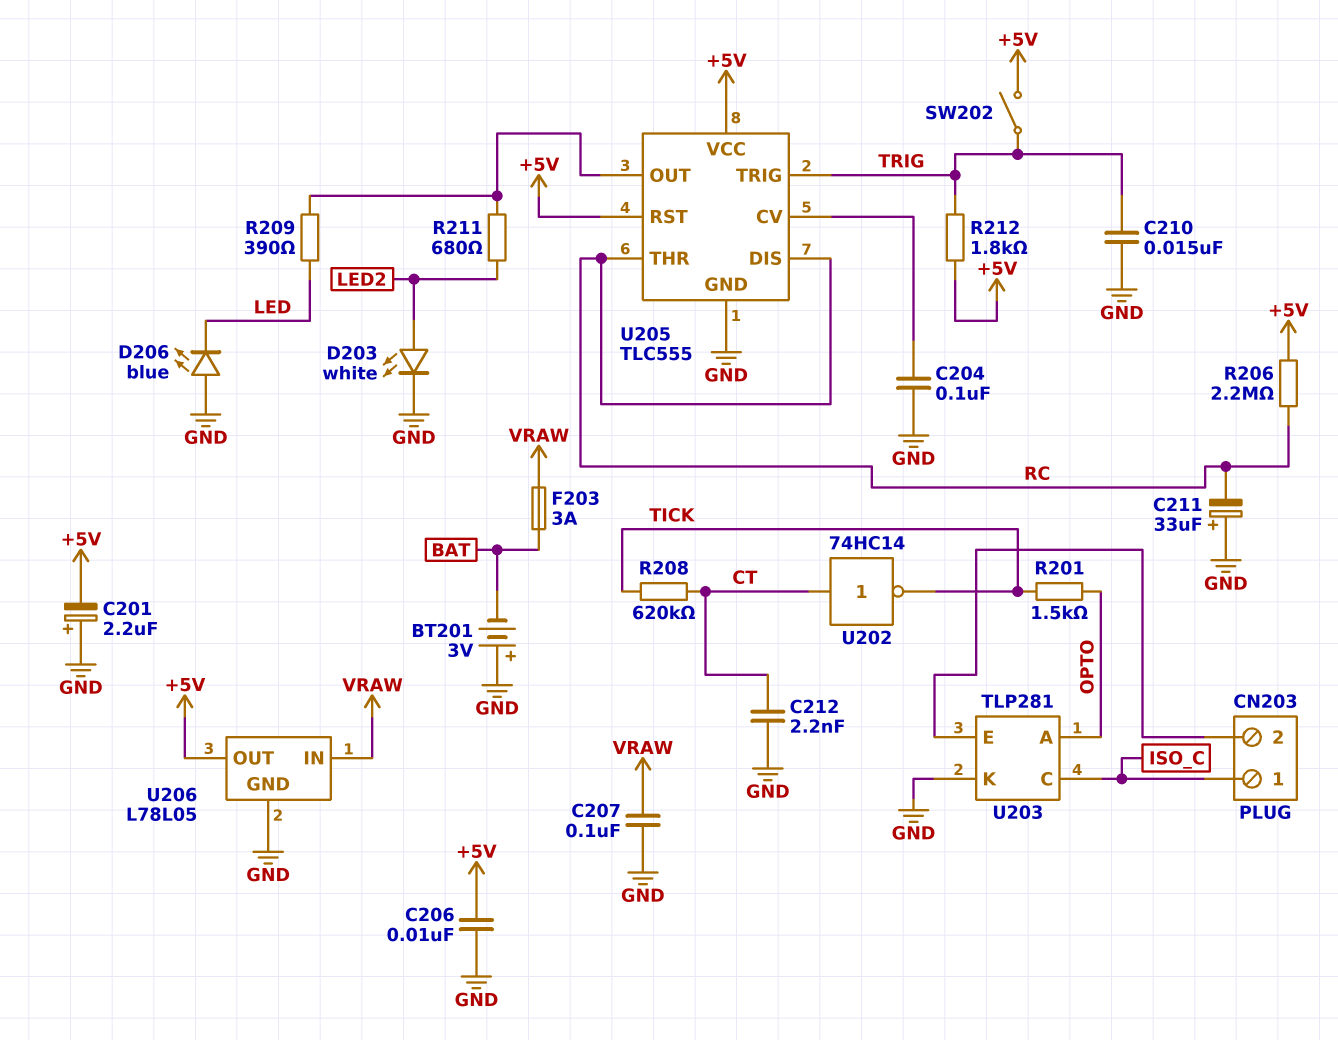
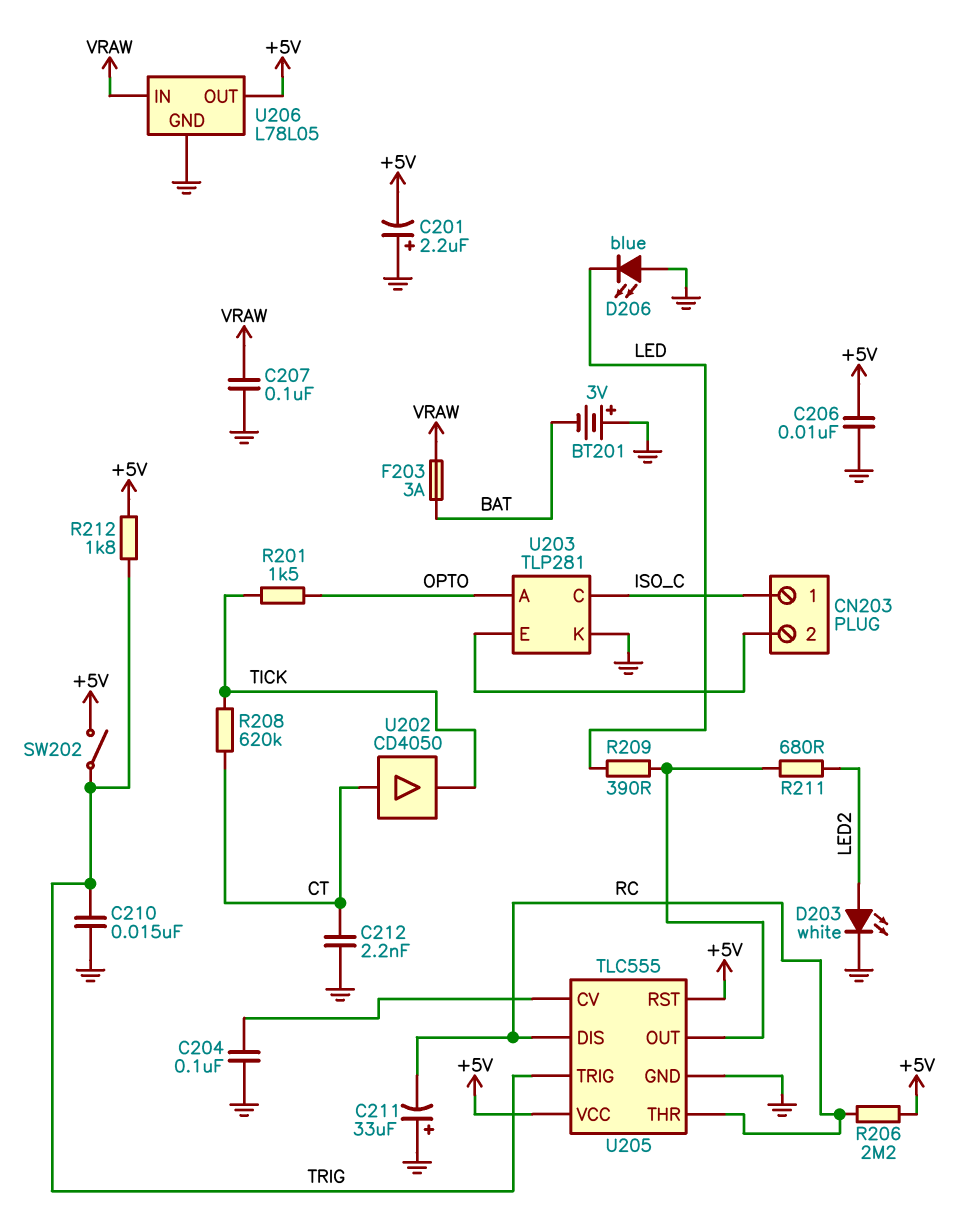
U202: NOT 74HC14 (in CT, out TICK) -> buffer CD4050 (in CT, out TICK)

